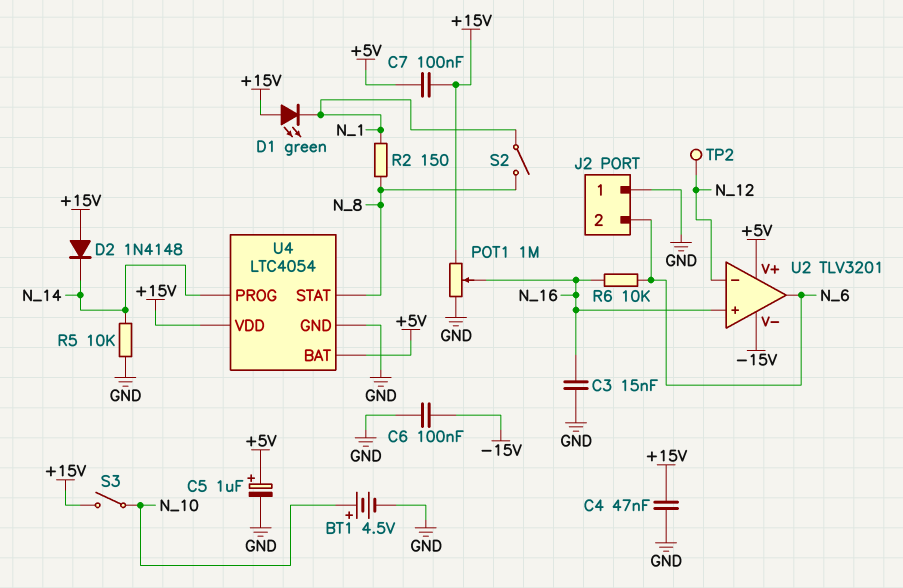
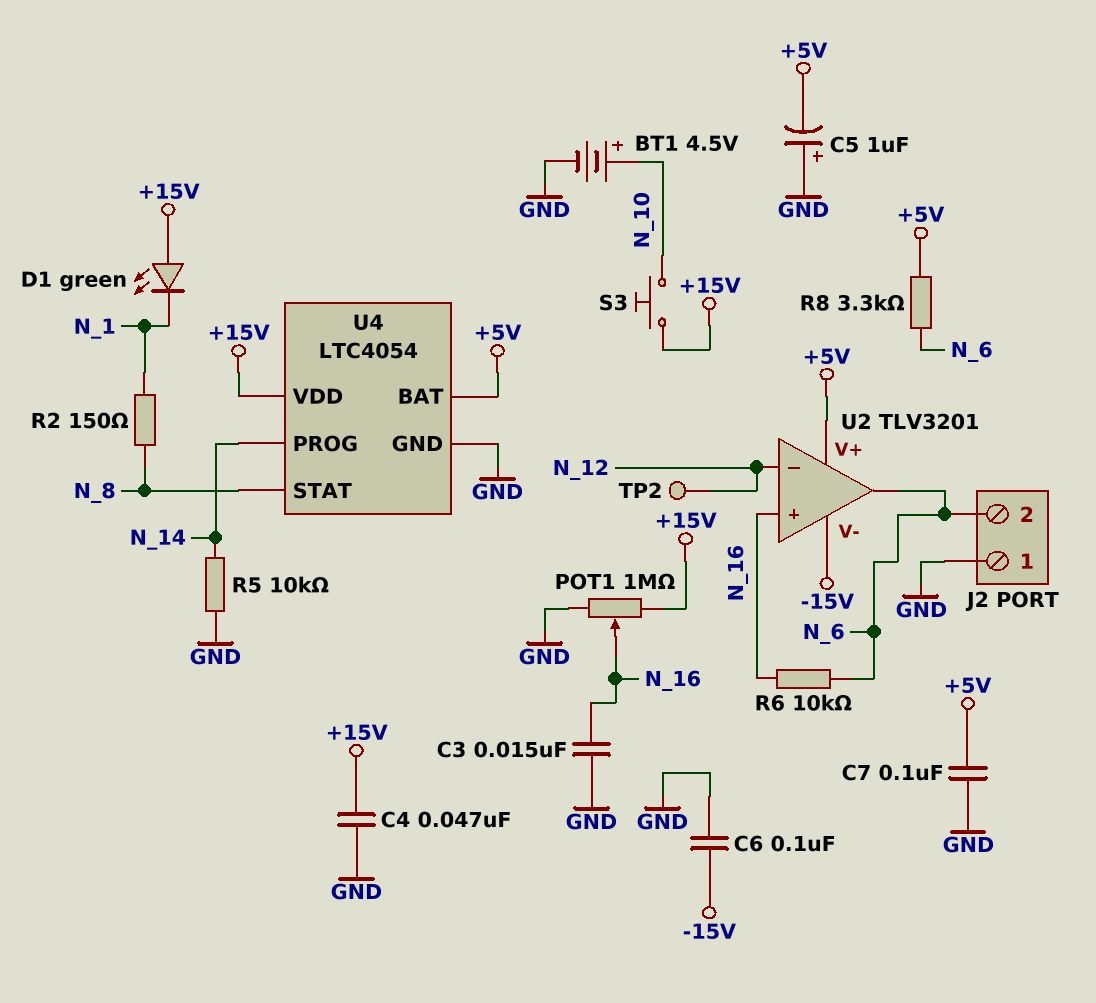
C5: 1uF (plus +5V, minus GND) -> 1uF (plus GND, minus +5V)
C7: 100nF (+5V, +15V) -> 100nF (+5V, GND)
D2: diode 1N4148 (A +15V, K N_14) -> none
R8: none -> 3.3k (+5V, N_6)
S2: switch (N_1, N_8) -> none
S3: switch (+15V, N_10) -> button (+15V, N_10)

